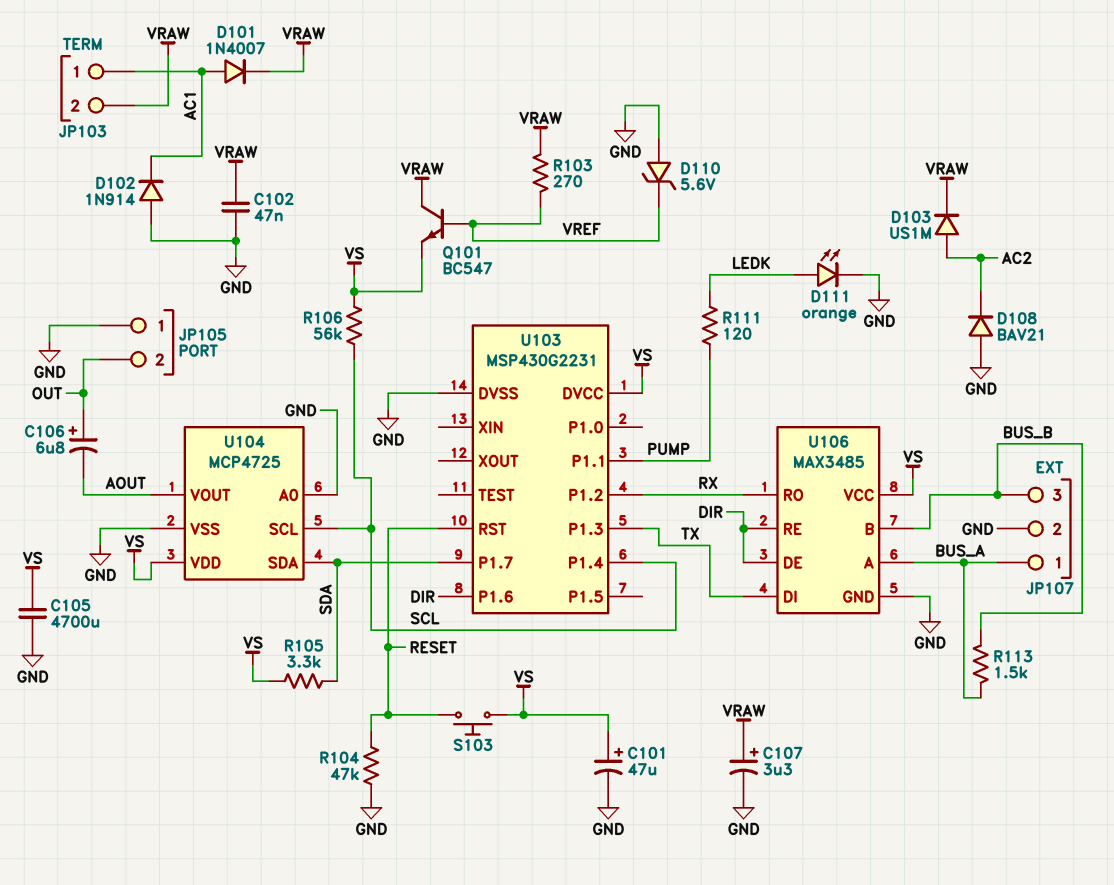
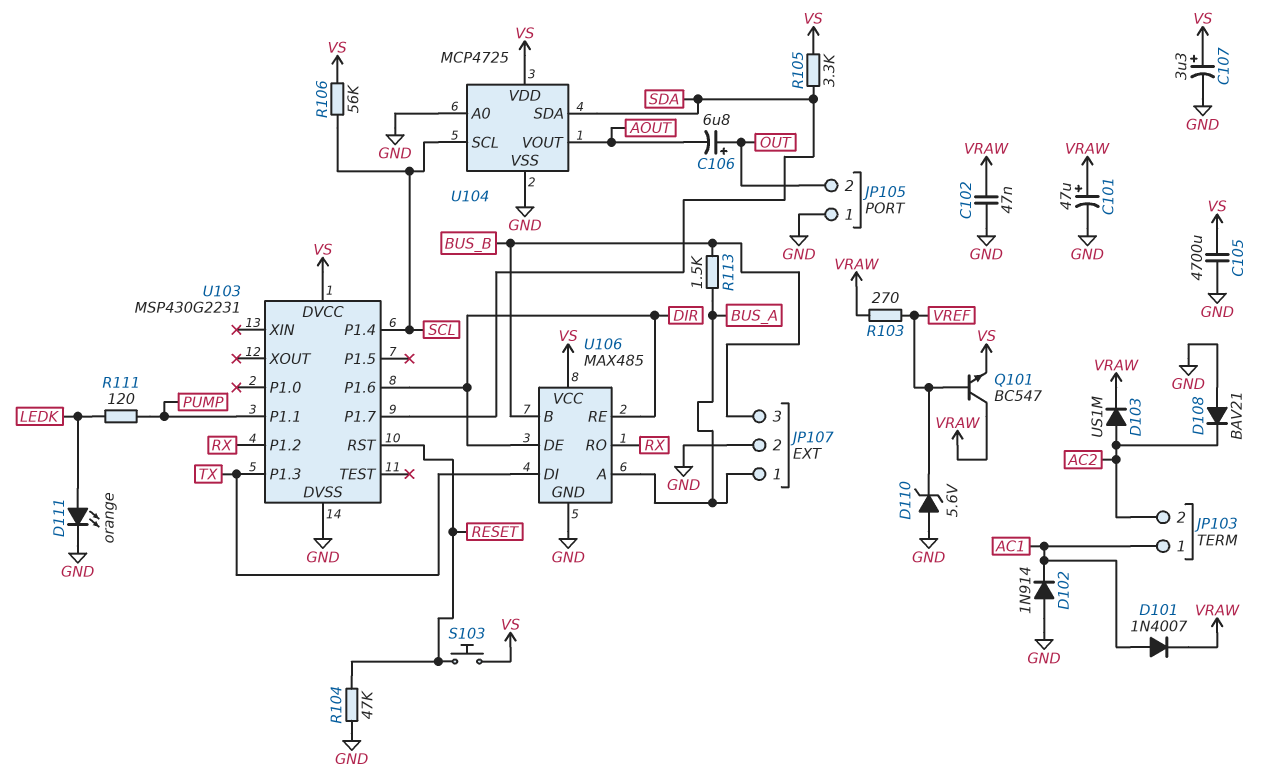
C101: 47uF (plus VS, minus GND) -> 47uF (plus VRAW, minus GND)
C107: 3.3uF (plus VRAW, minus GND) -> 3.3uF (plus VS, minus GND)
JP103 pin 2: VRAW -> AC2
U106: MAX3485 -> MAX485

